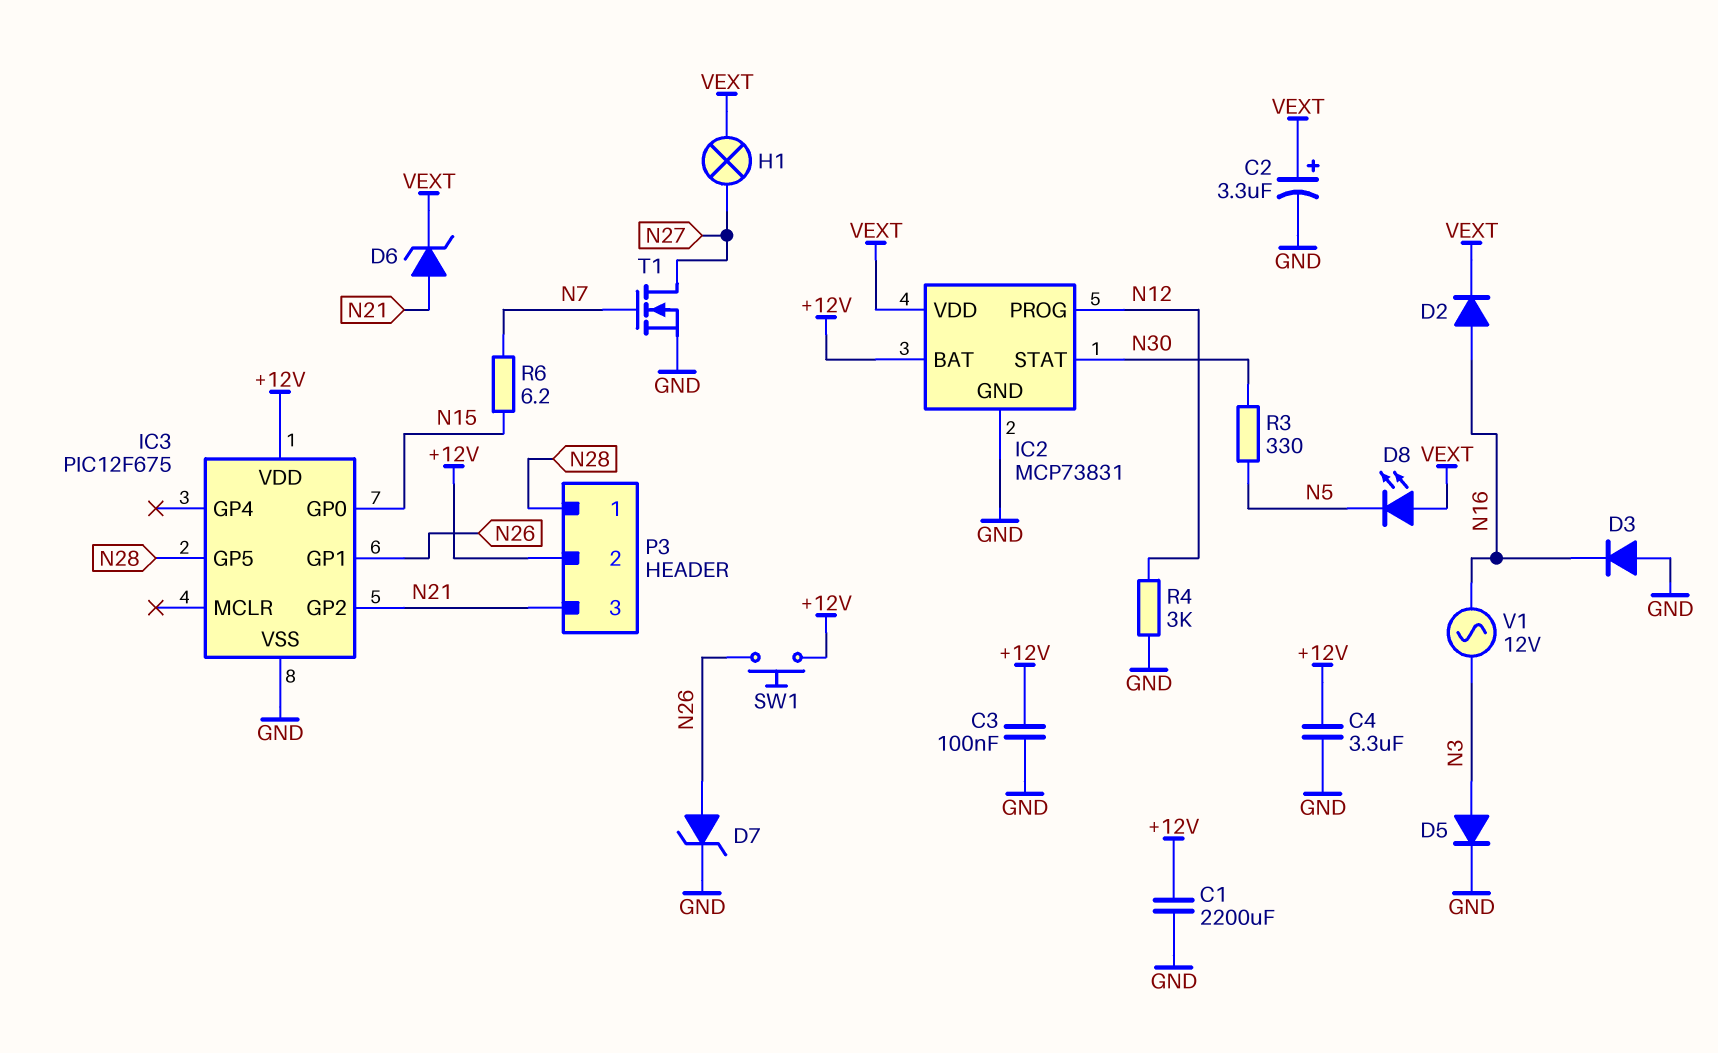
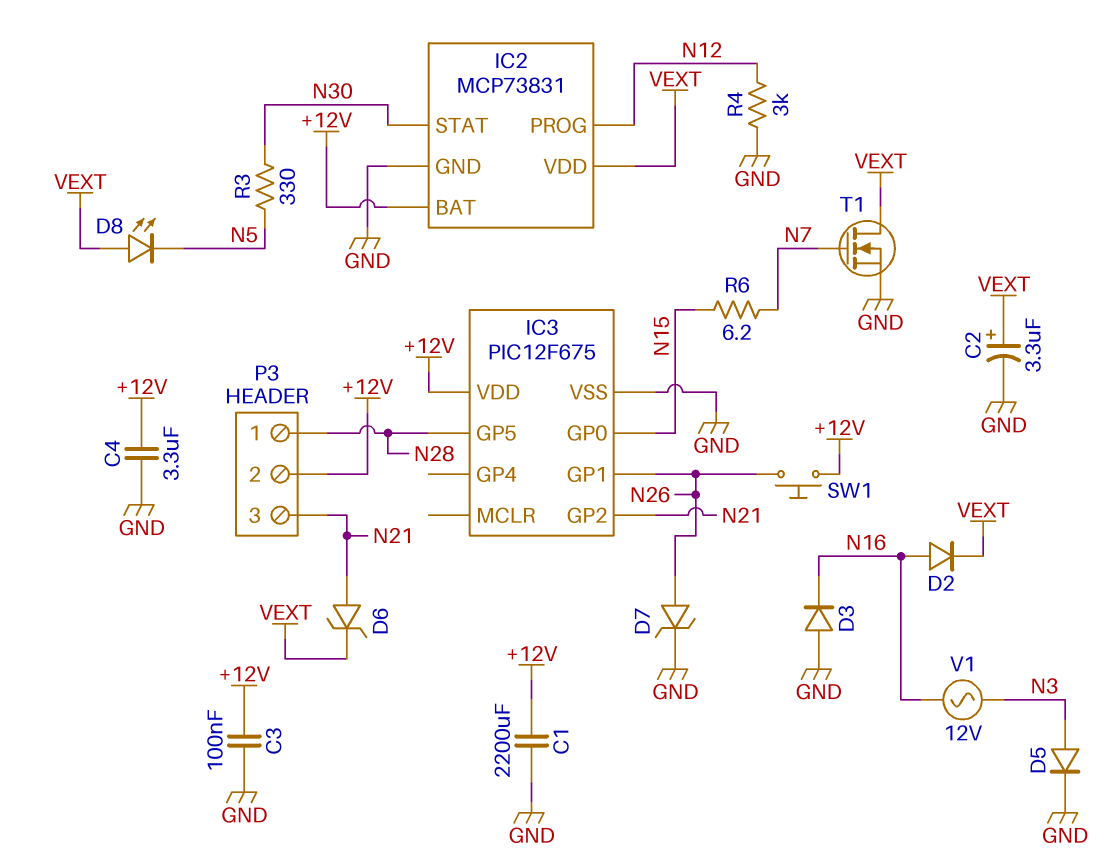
H1: lamp (N27, VEXT) -> none
T1: NMOS (G N7, D N27, S GND) -> NMOS (G N7, D VEXT, S GND)

